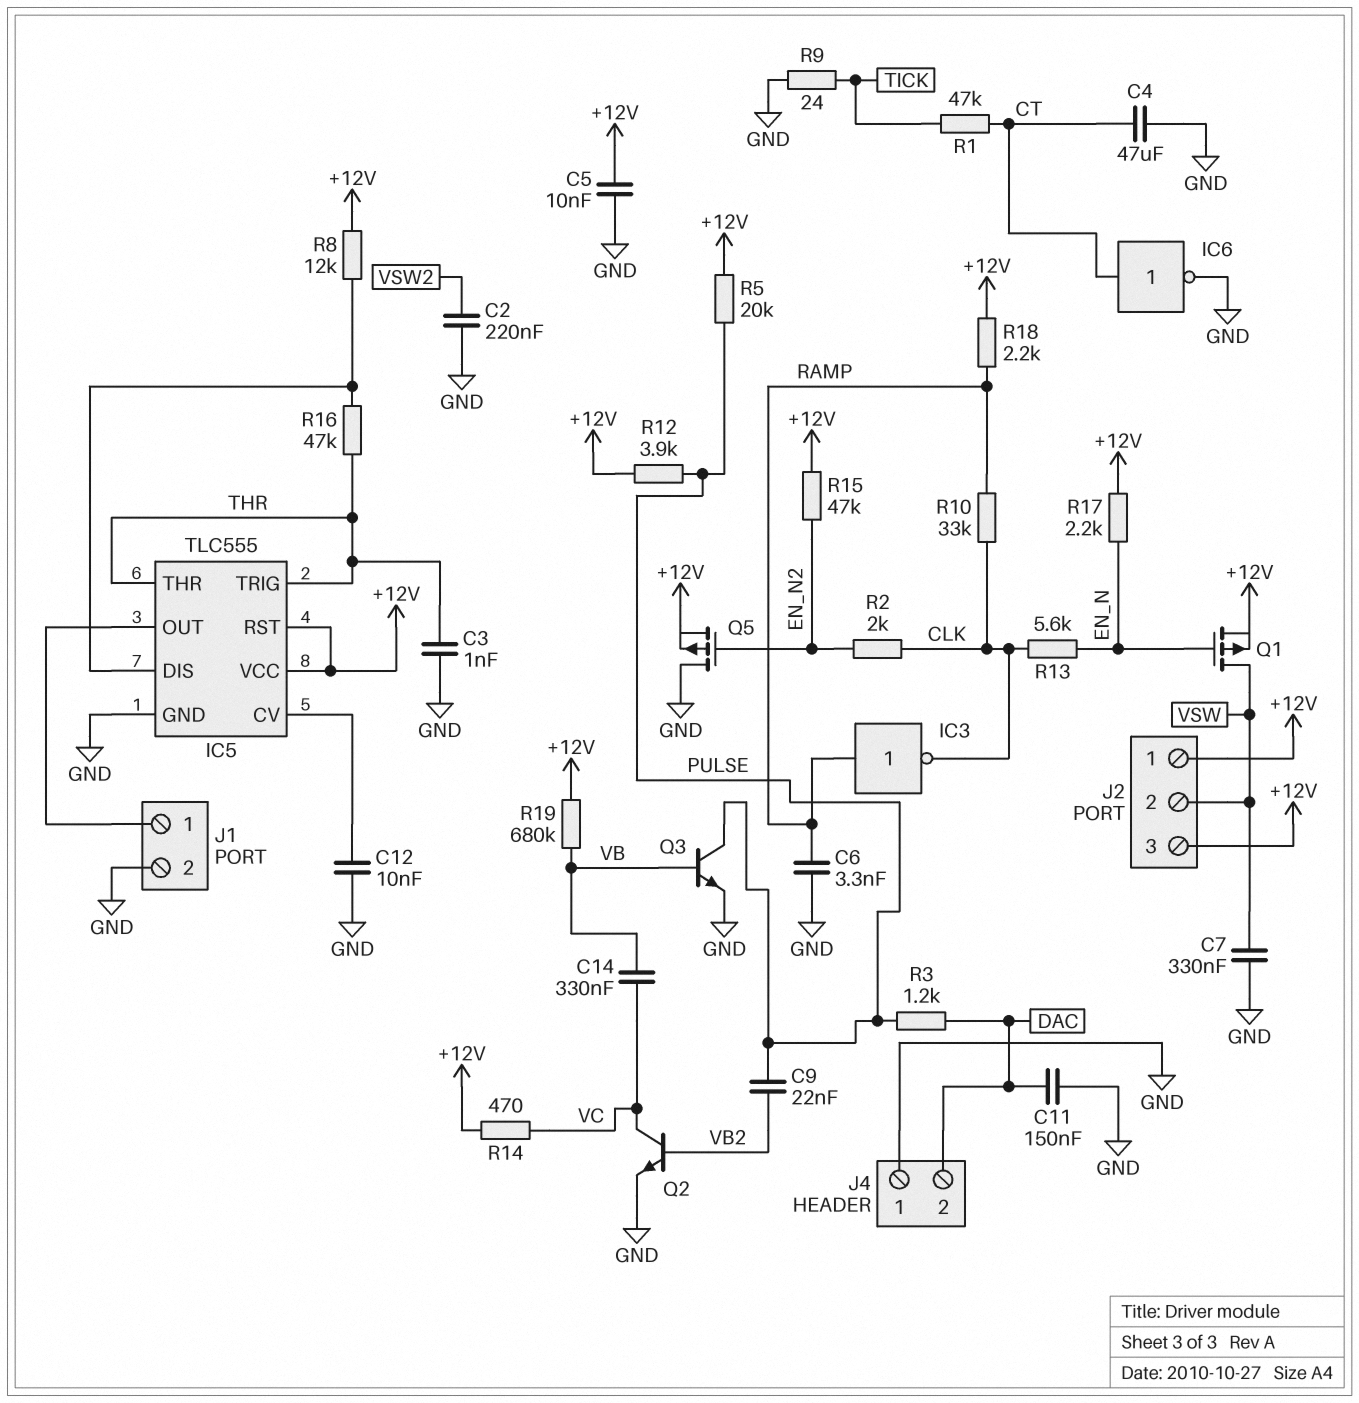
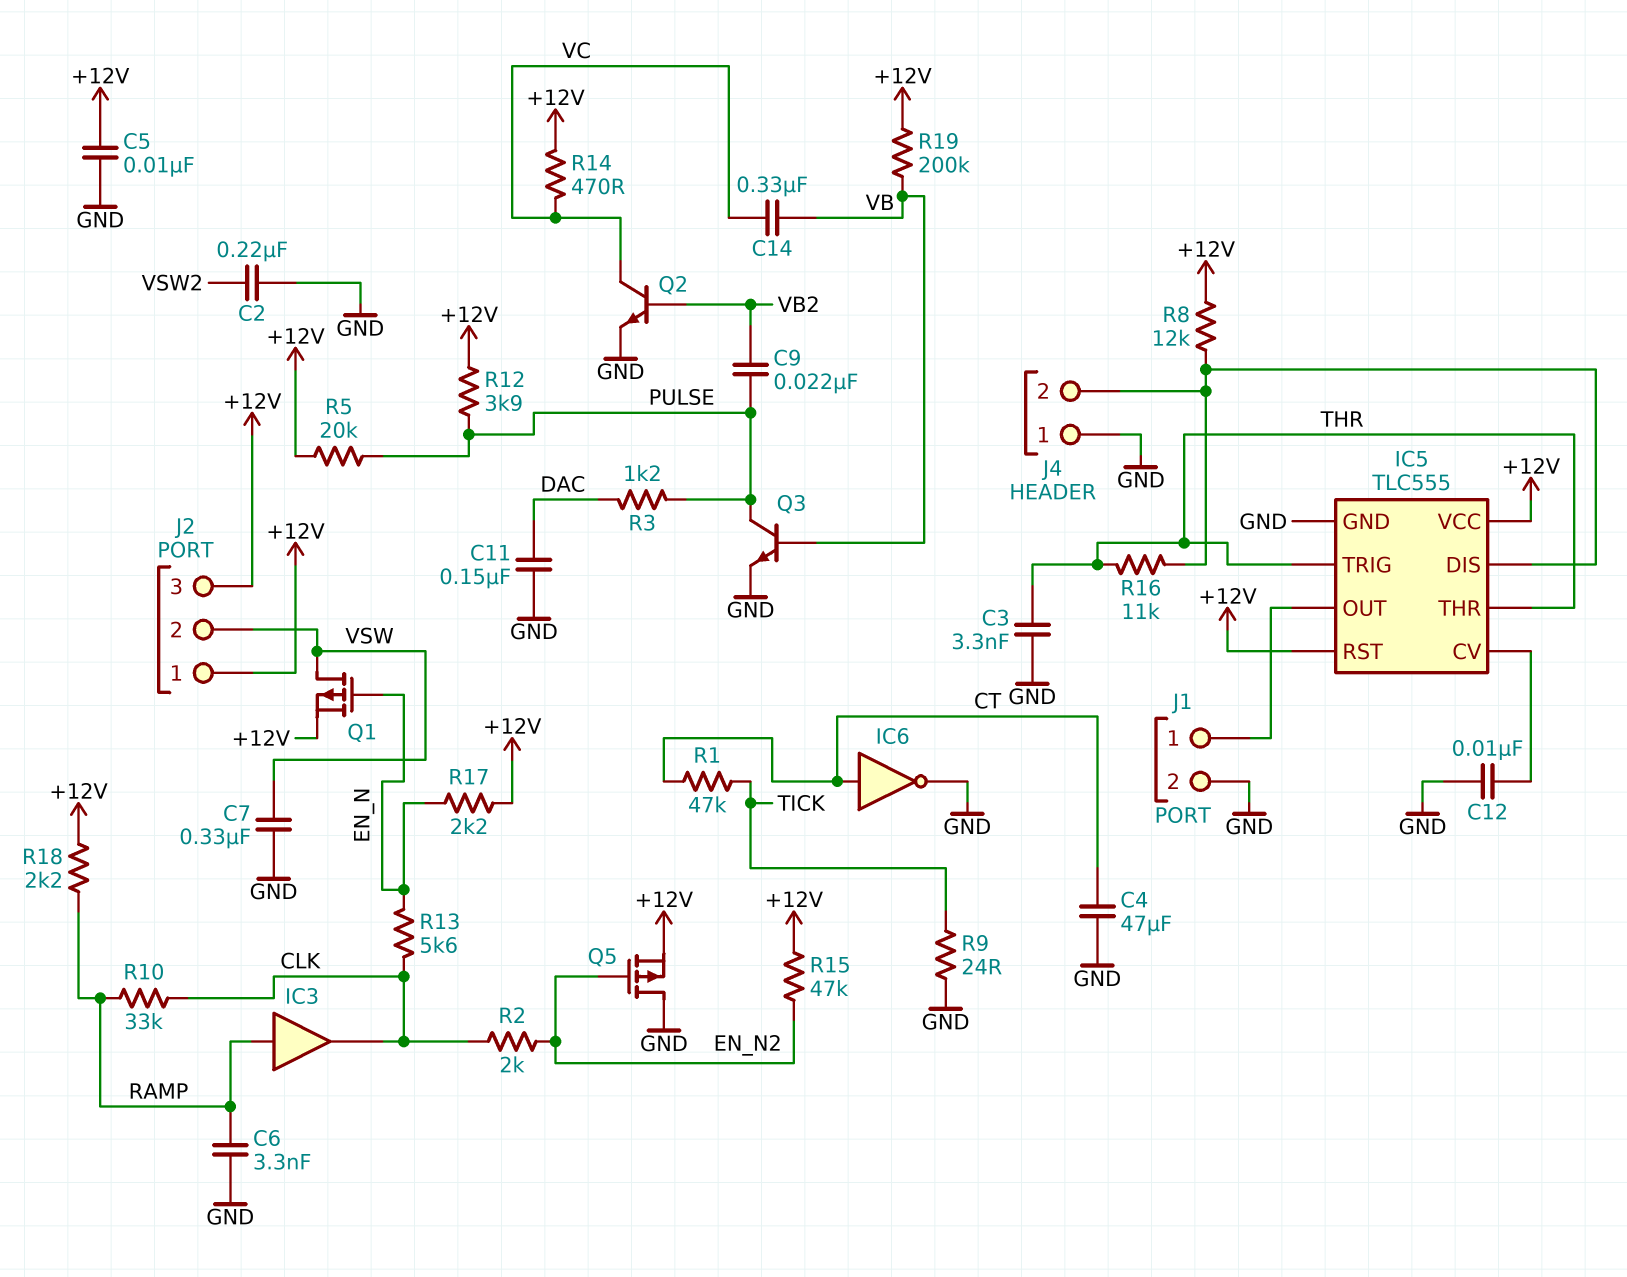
C3: 1nF (GND, THR) -> 3.3nF (GND, THR)
IC3: NOT (in RAMP, out CLK) -> buffer (in RAMP, out CLK)
J4 pin 2: DAC -> IC5/DIS
R16: 47k (IC5/DIS, THR) -> 11k (IC5/DIS, THR)
R19: 680k (+12V, VB) -> 200k (+12V, VB)

